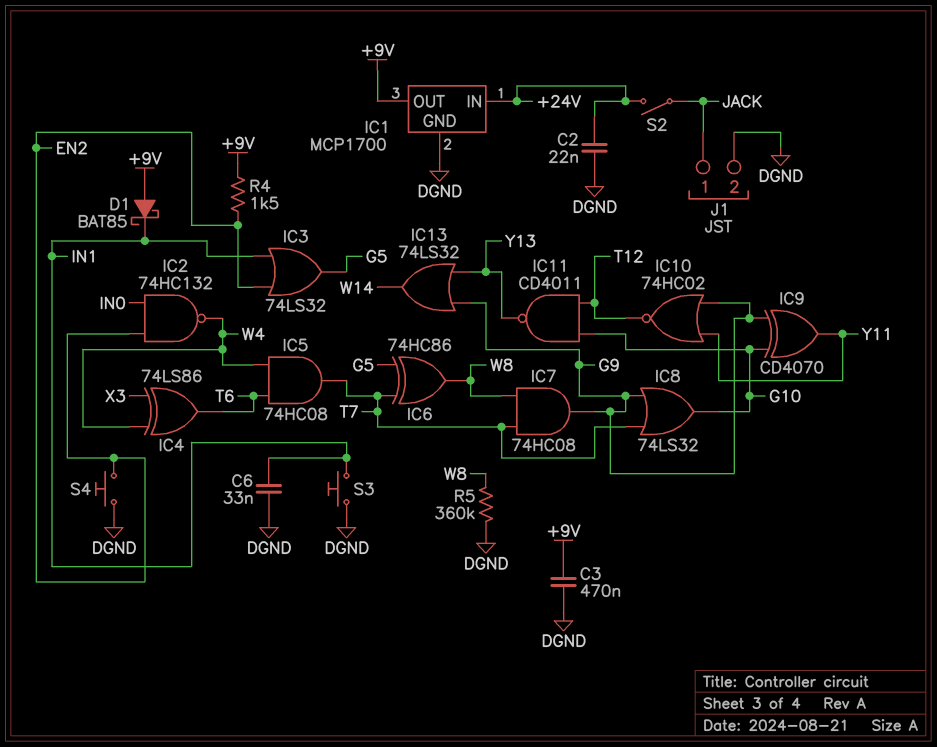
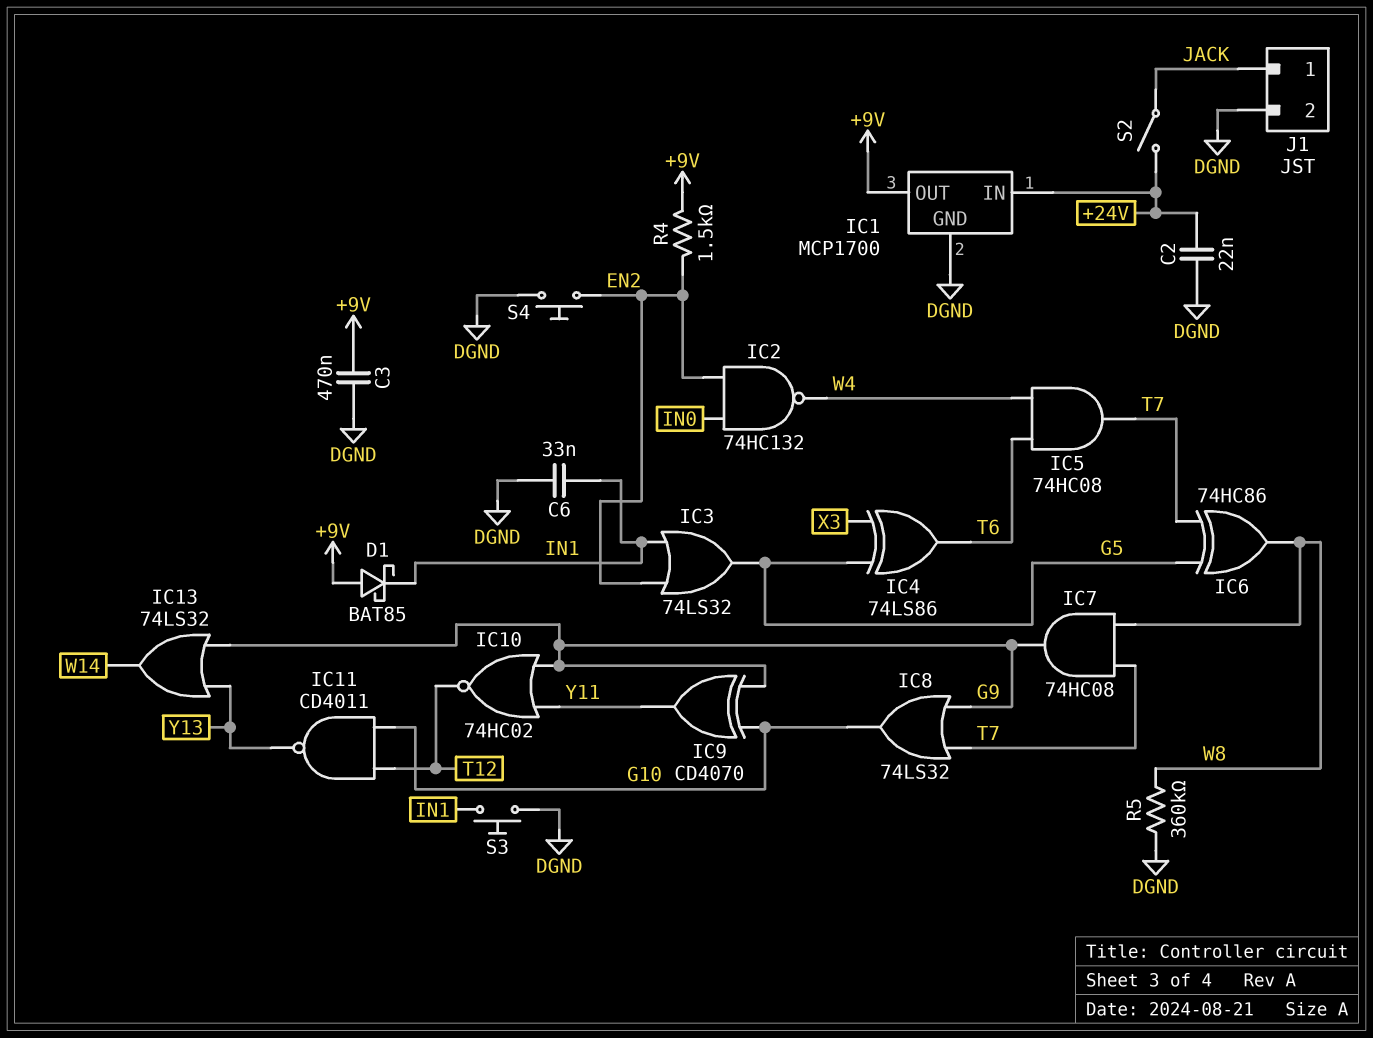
IC4: XOR 74LS86 (in W4, in X3, out T6) -> XOR 74LS86 (in G5, in X3, out T6)

